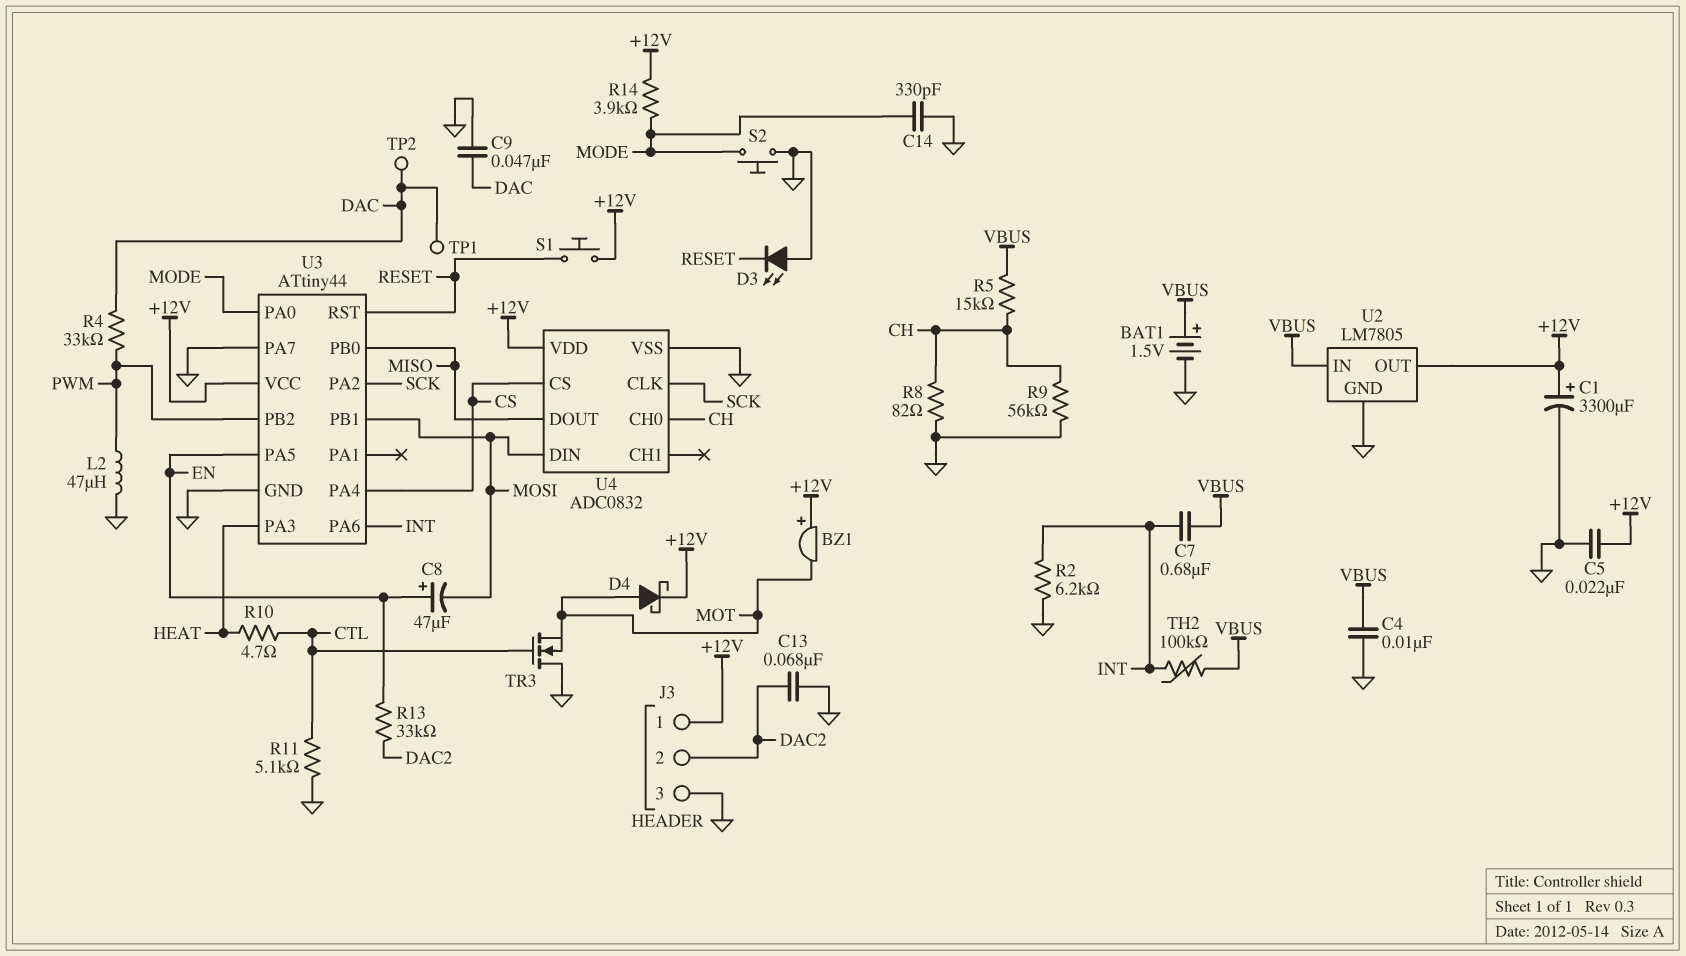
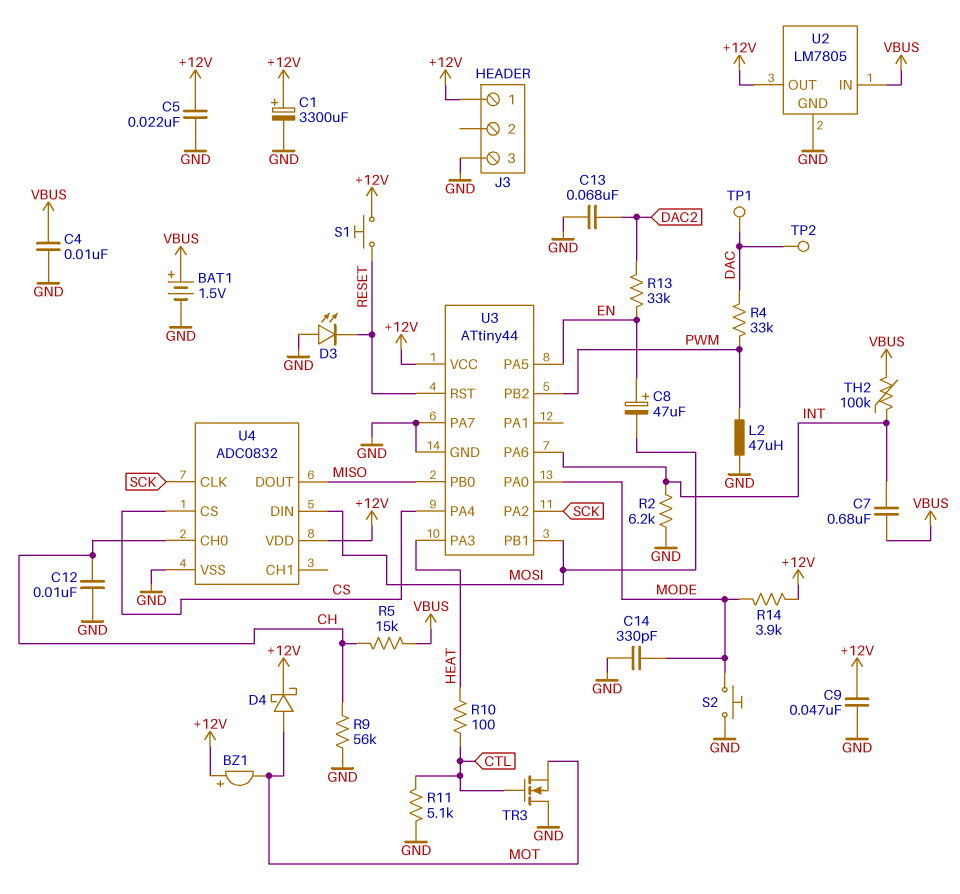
C9: 47nF (DAC, GND) -> 47nF (+12V, GND)
C12: none -> 10nF (CH, GND)
J3 pin 2: DAC2 -> none
R8: 82 (CH, GND) -> none
R10: 4.7 (CTL, HEAT) -> 100 (CTL, HEAT)

